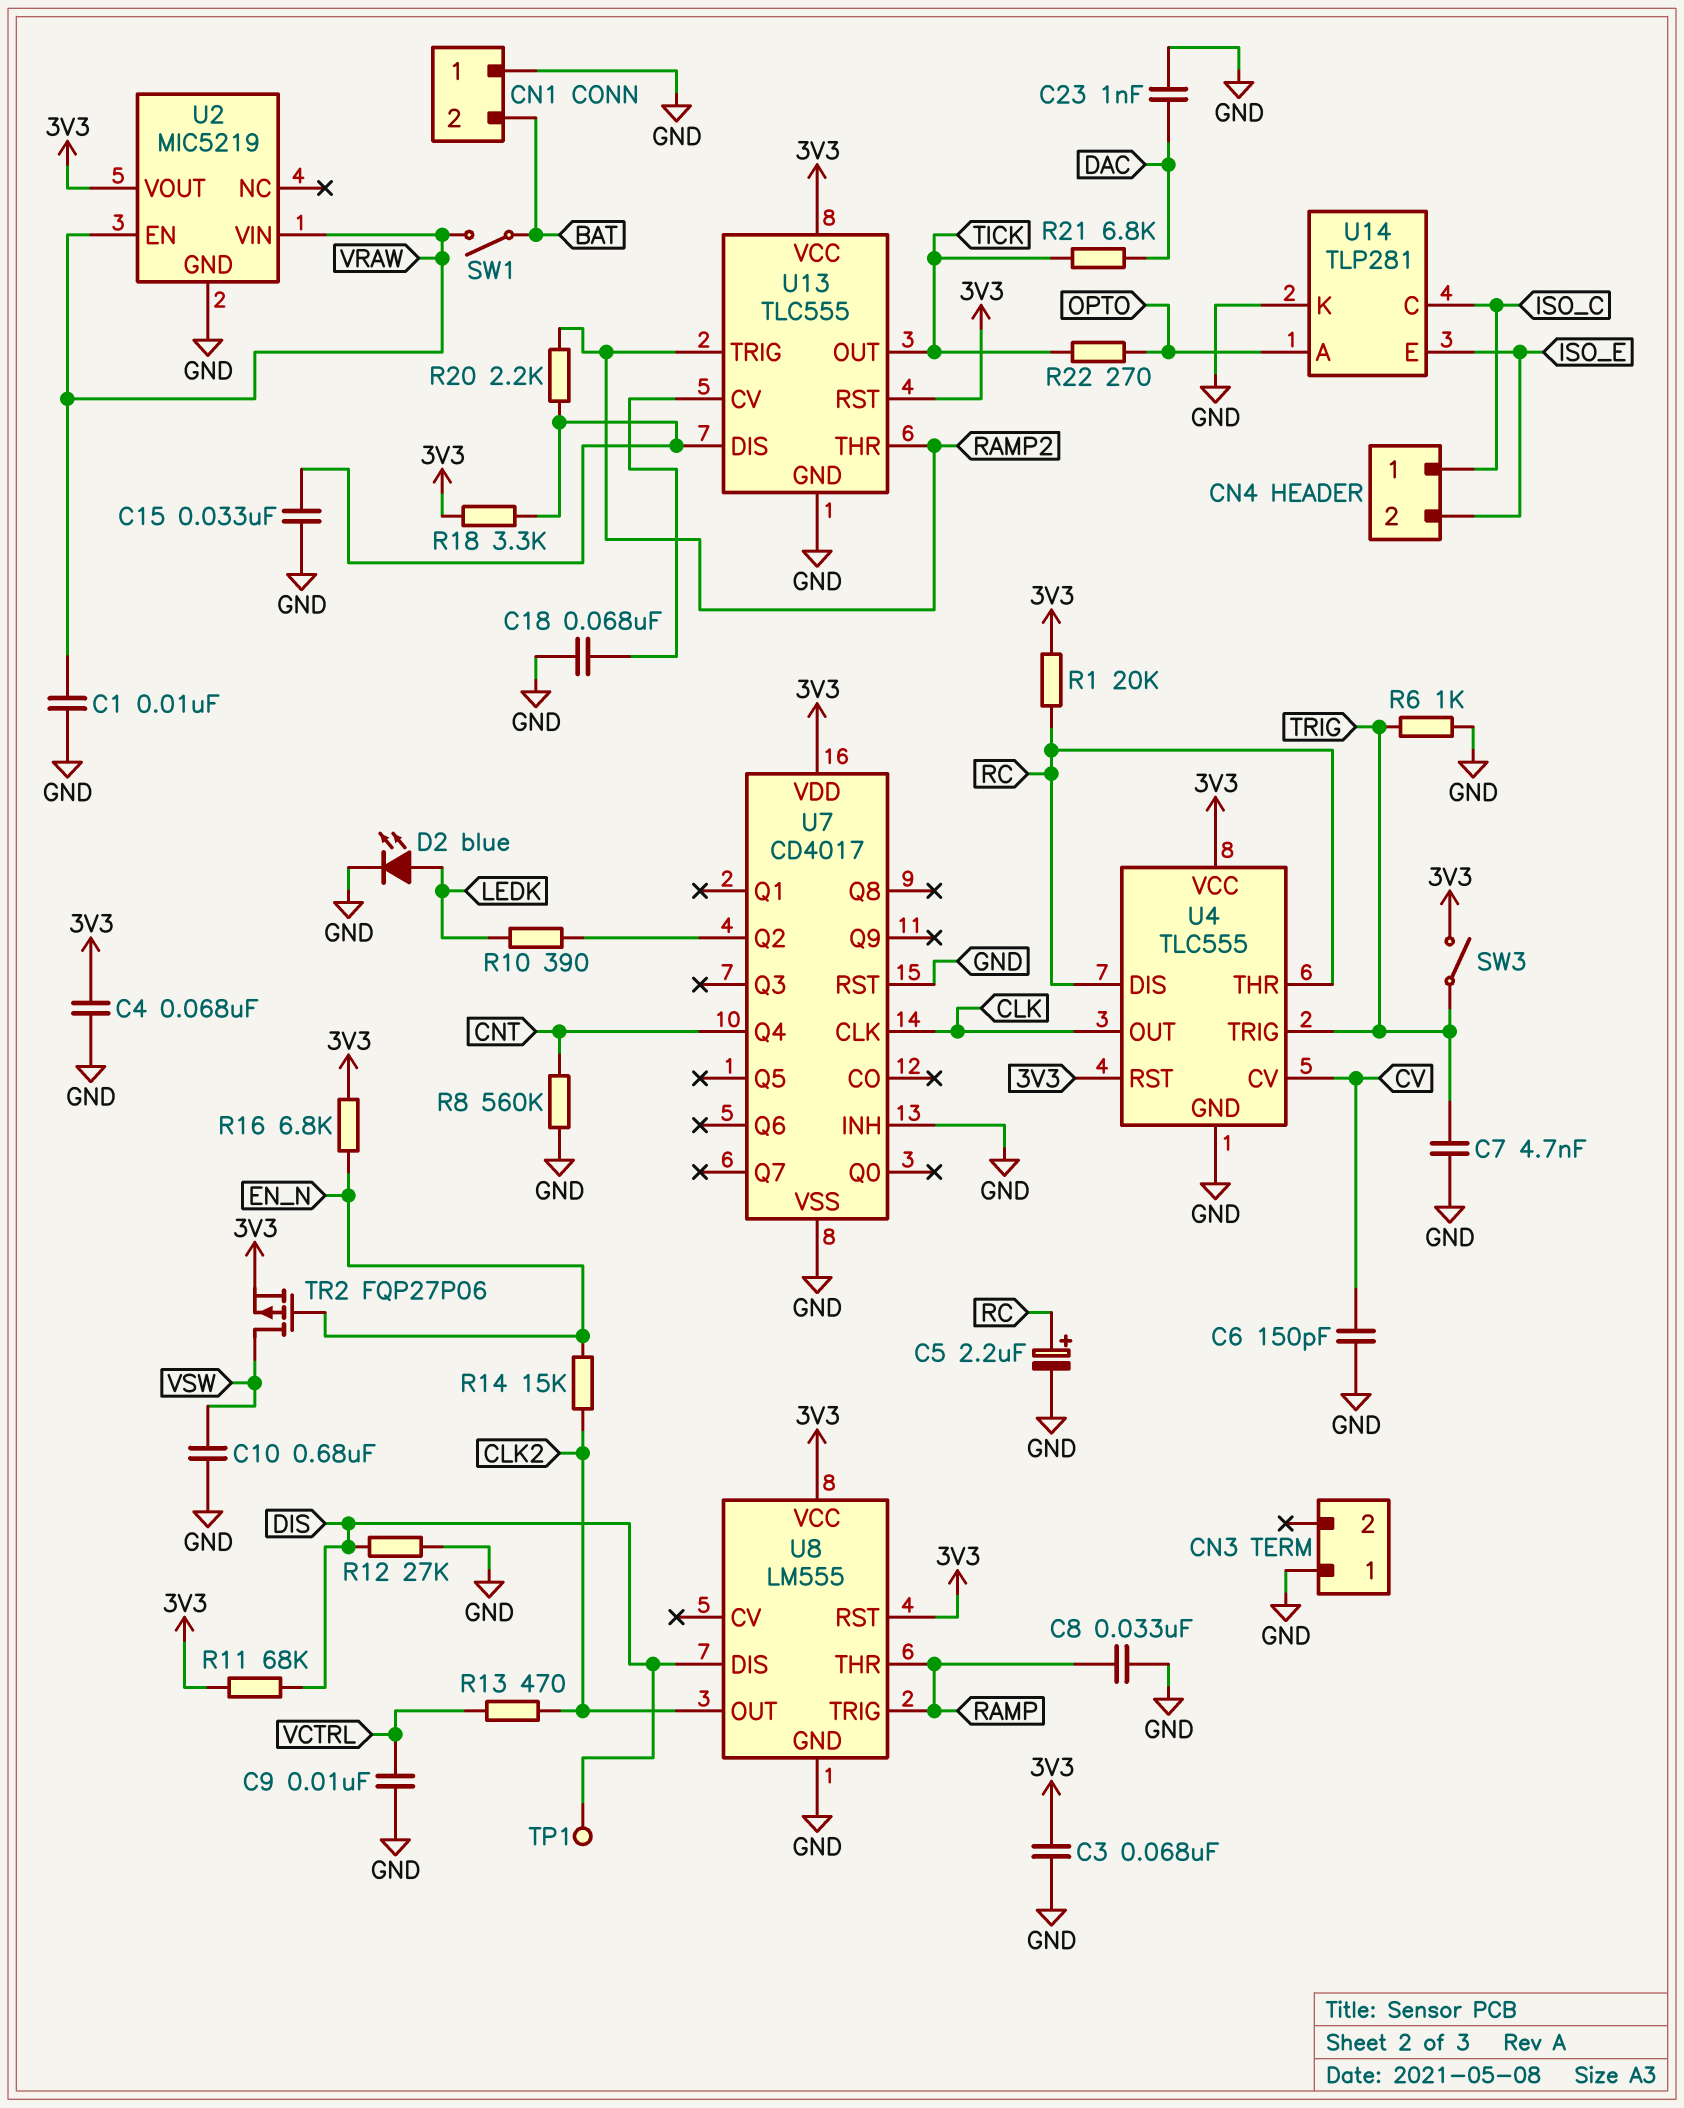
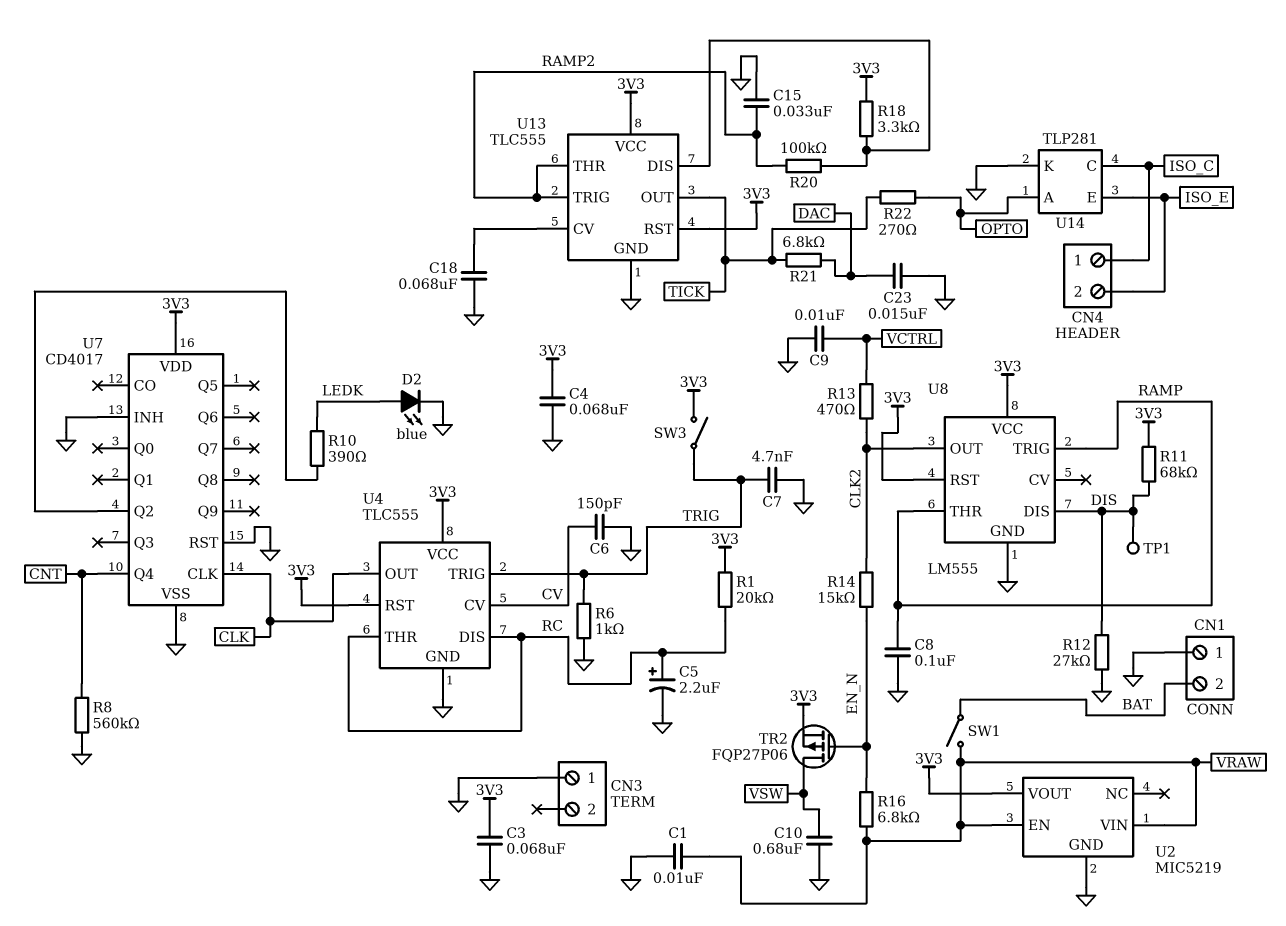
C8: 33nF (GND, RAMP) -> 100nF (GND, RAMP)
C15: 33nF (GND, U13/DIS) -> 33nF (GND, RAMP2)
C23: 1nF (DAC, GND) -> 15nF (DAC, GND)
R16: 6.8k (3V3, EN_N) -> 6.8k (EN_N, VRAW)
R20: 2.2k (RAMP2, U13/DIS) -> 100k (RAMP2, U13/DIS)

